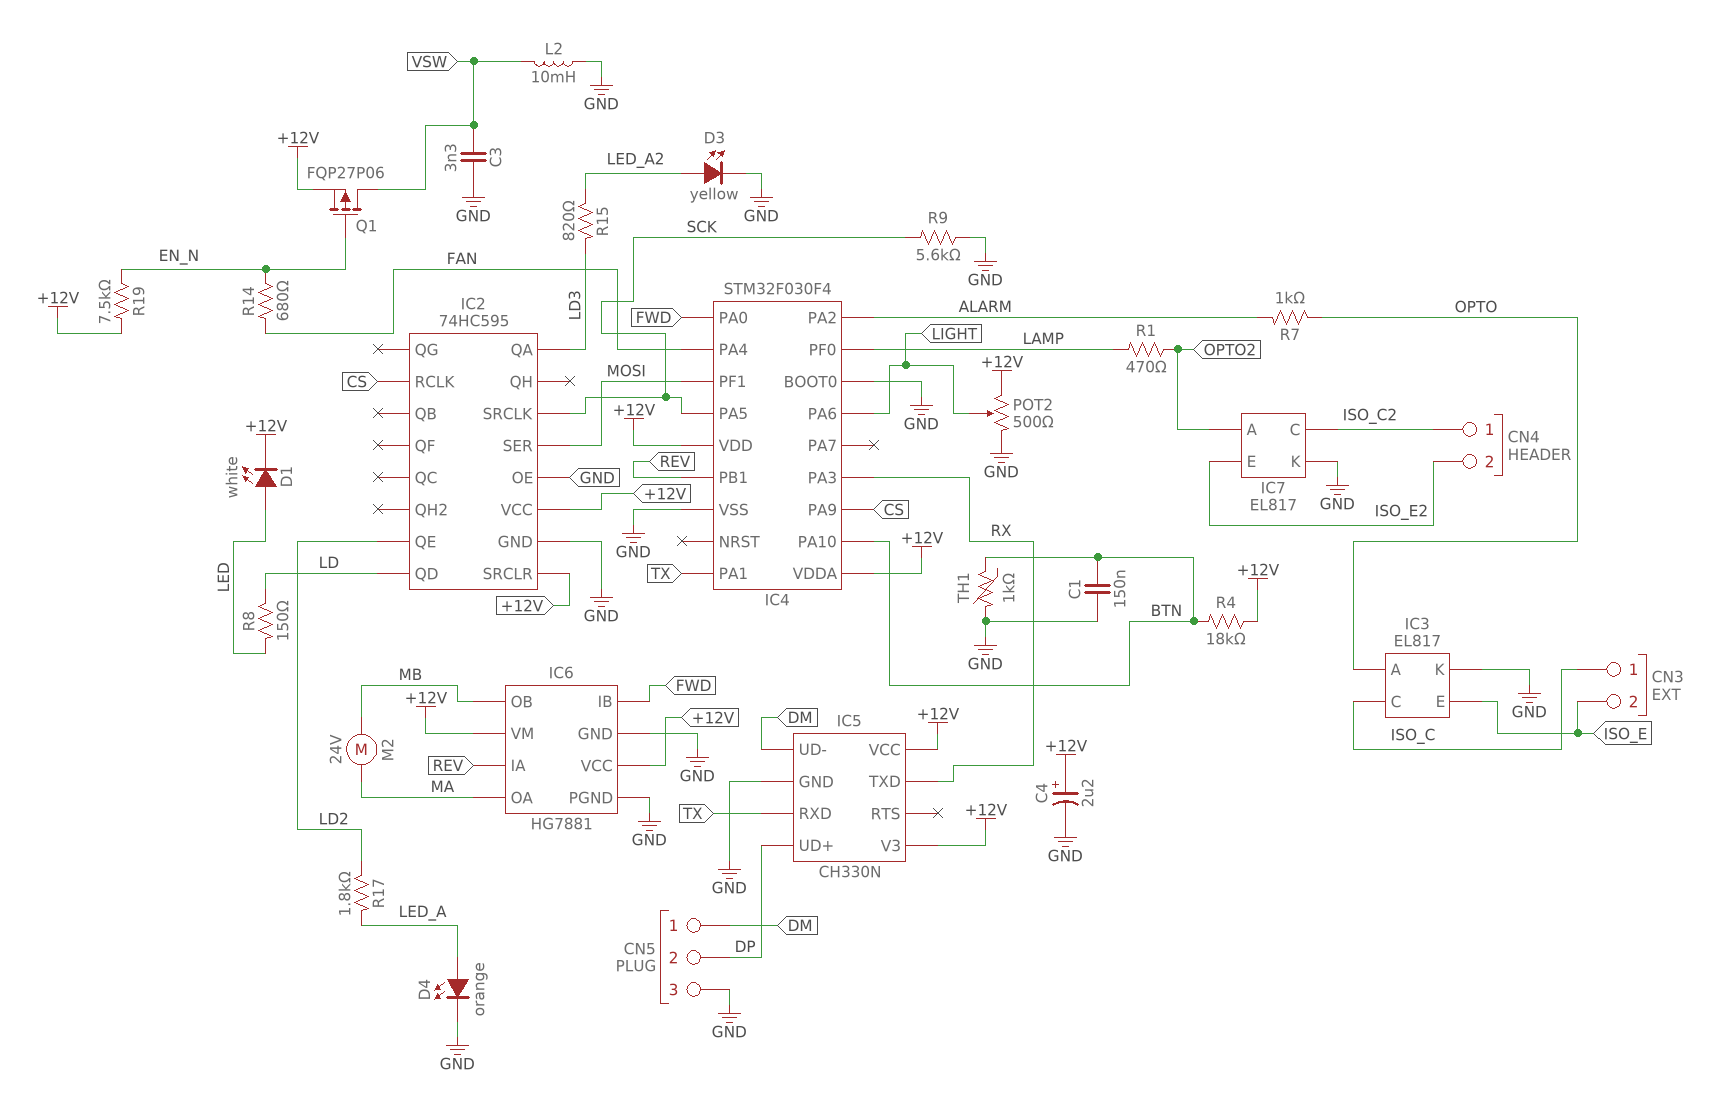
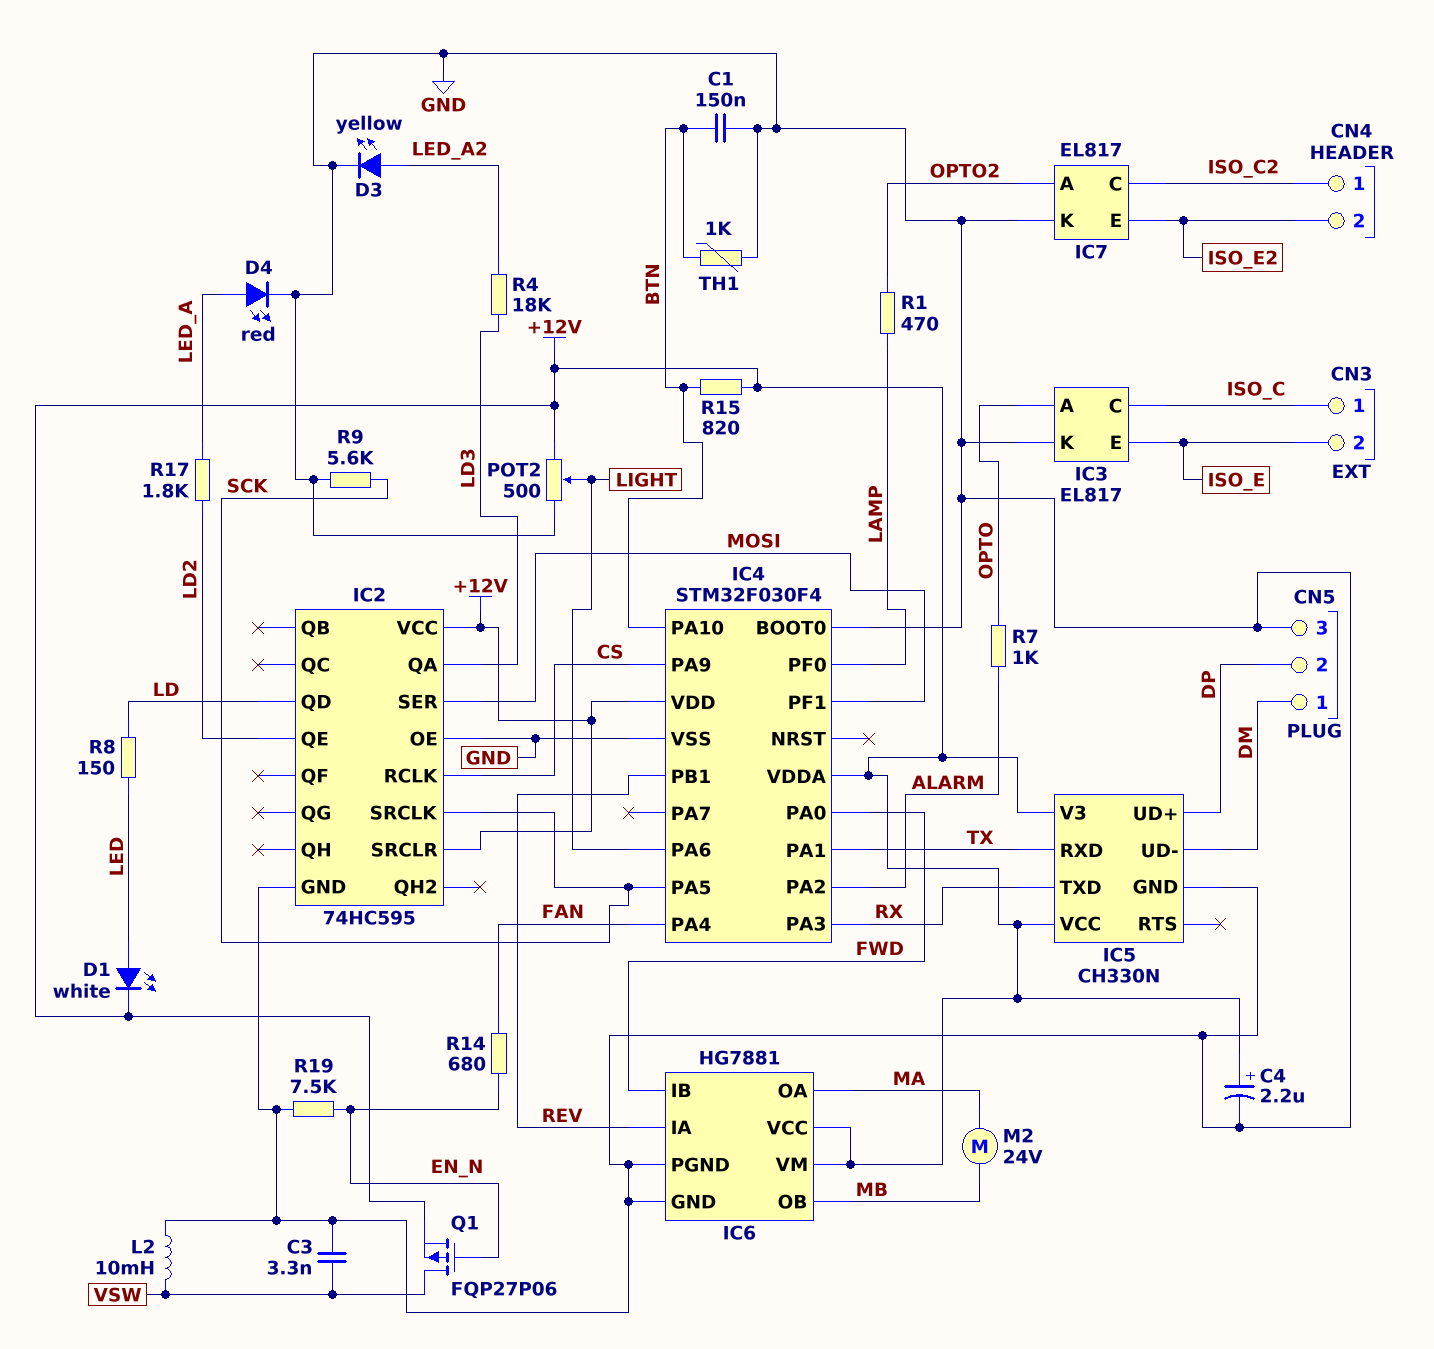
D4: LED orange (A LED_A, K GND) -> LED red (A LED_A, K GND)
R4: 18k (+12V, BTN) -> 18k (LD3, LED_A2)
R15: 820 (LD3, LED_A2) -> 820 (+12V, BTN)
R19: 7.5k (+12V, EN_N) -> 7.5k (EN_N, GND)

